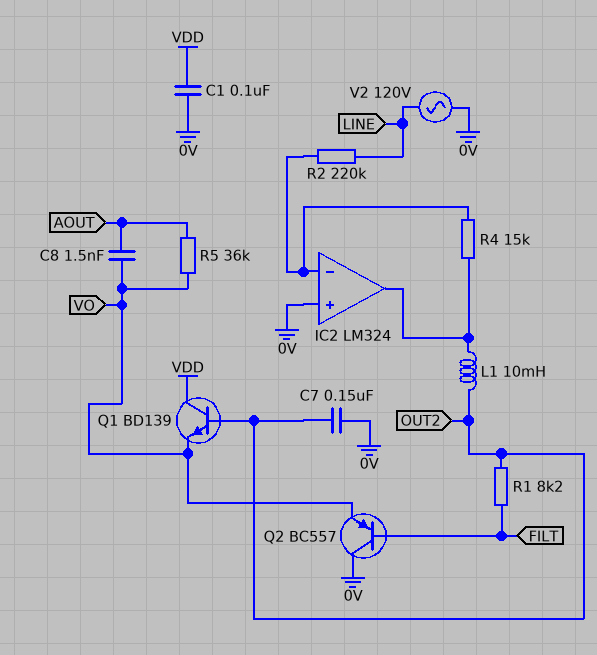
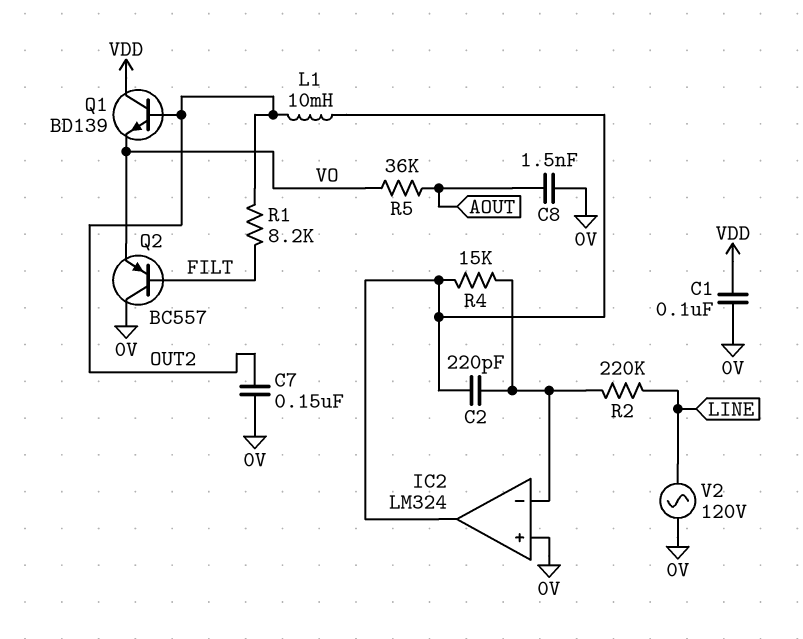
C2: none -> 220pF (IC2/in-, IC2/out)
C8: 1.5nF (AOUT, VO) -> 1.5nF (0V, AOUT)

